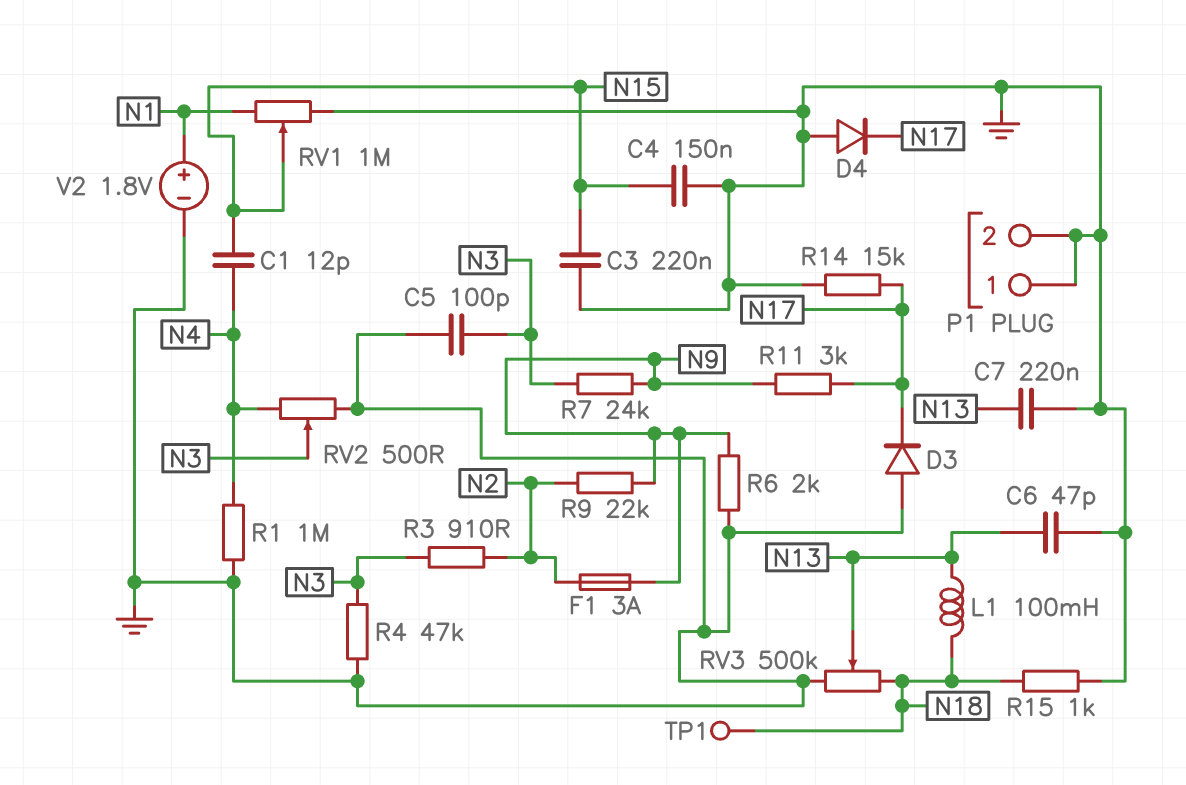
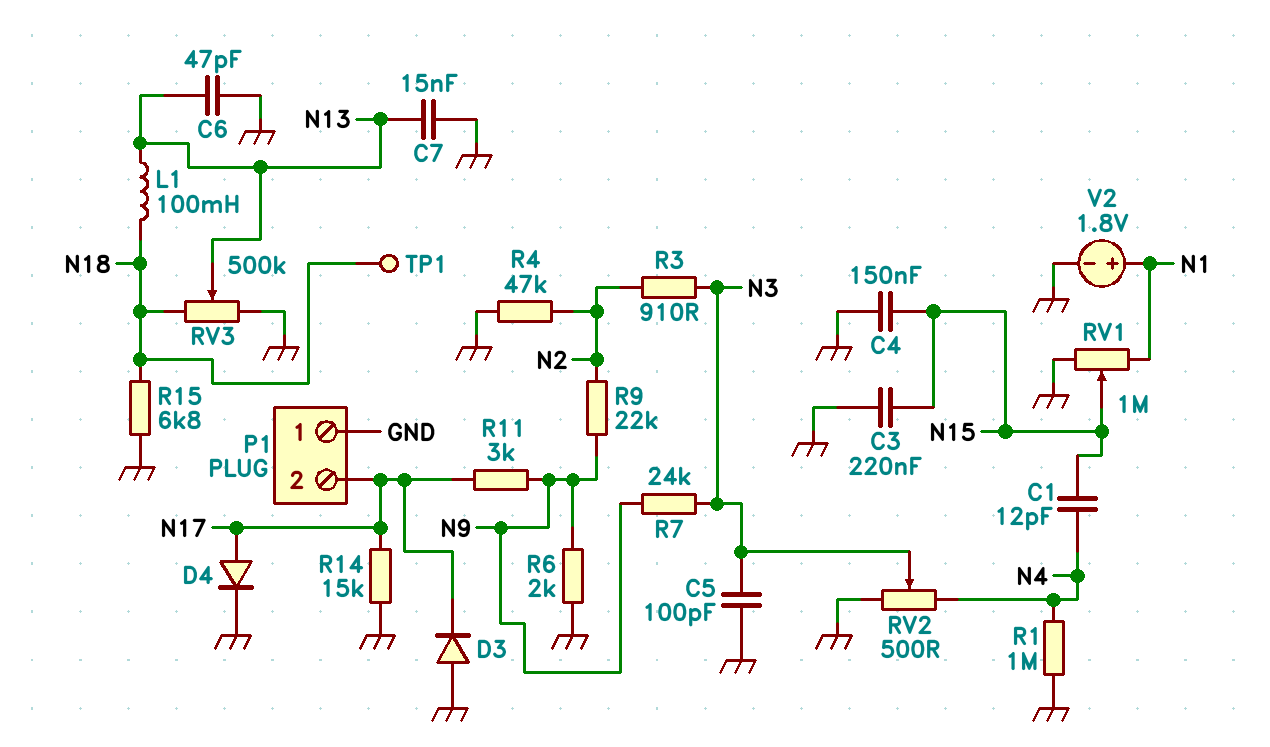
C7: 220nF (GND, N13) -> 15nF (GND, N13)
D4: diode (A GND, K N17) -> diode (A N17, K GND)
F1: 3A (N2, N9) -> none
P1 pin 2: GND -> N17
R4: 47k (GND, N3) -> 47k (GND, N2)
R15: 1k (GND, N18) -> 6.8k (GND, N18)

